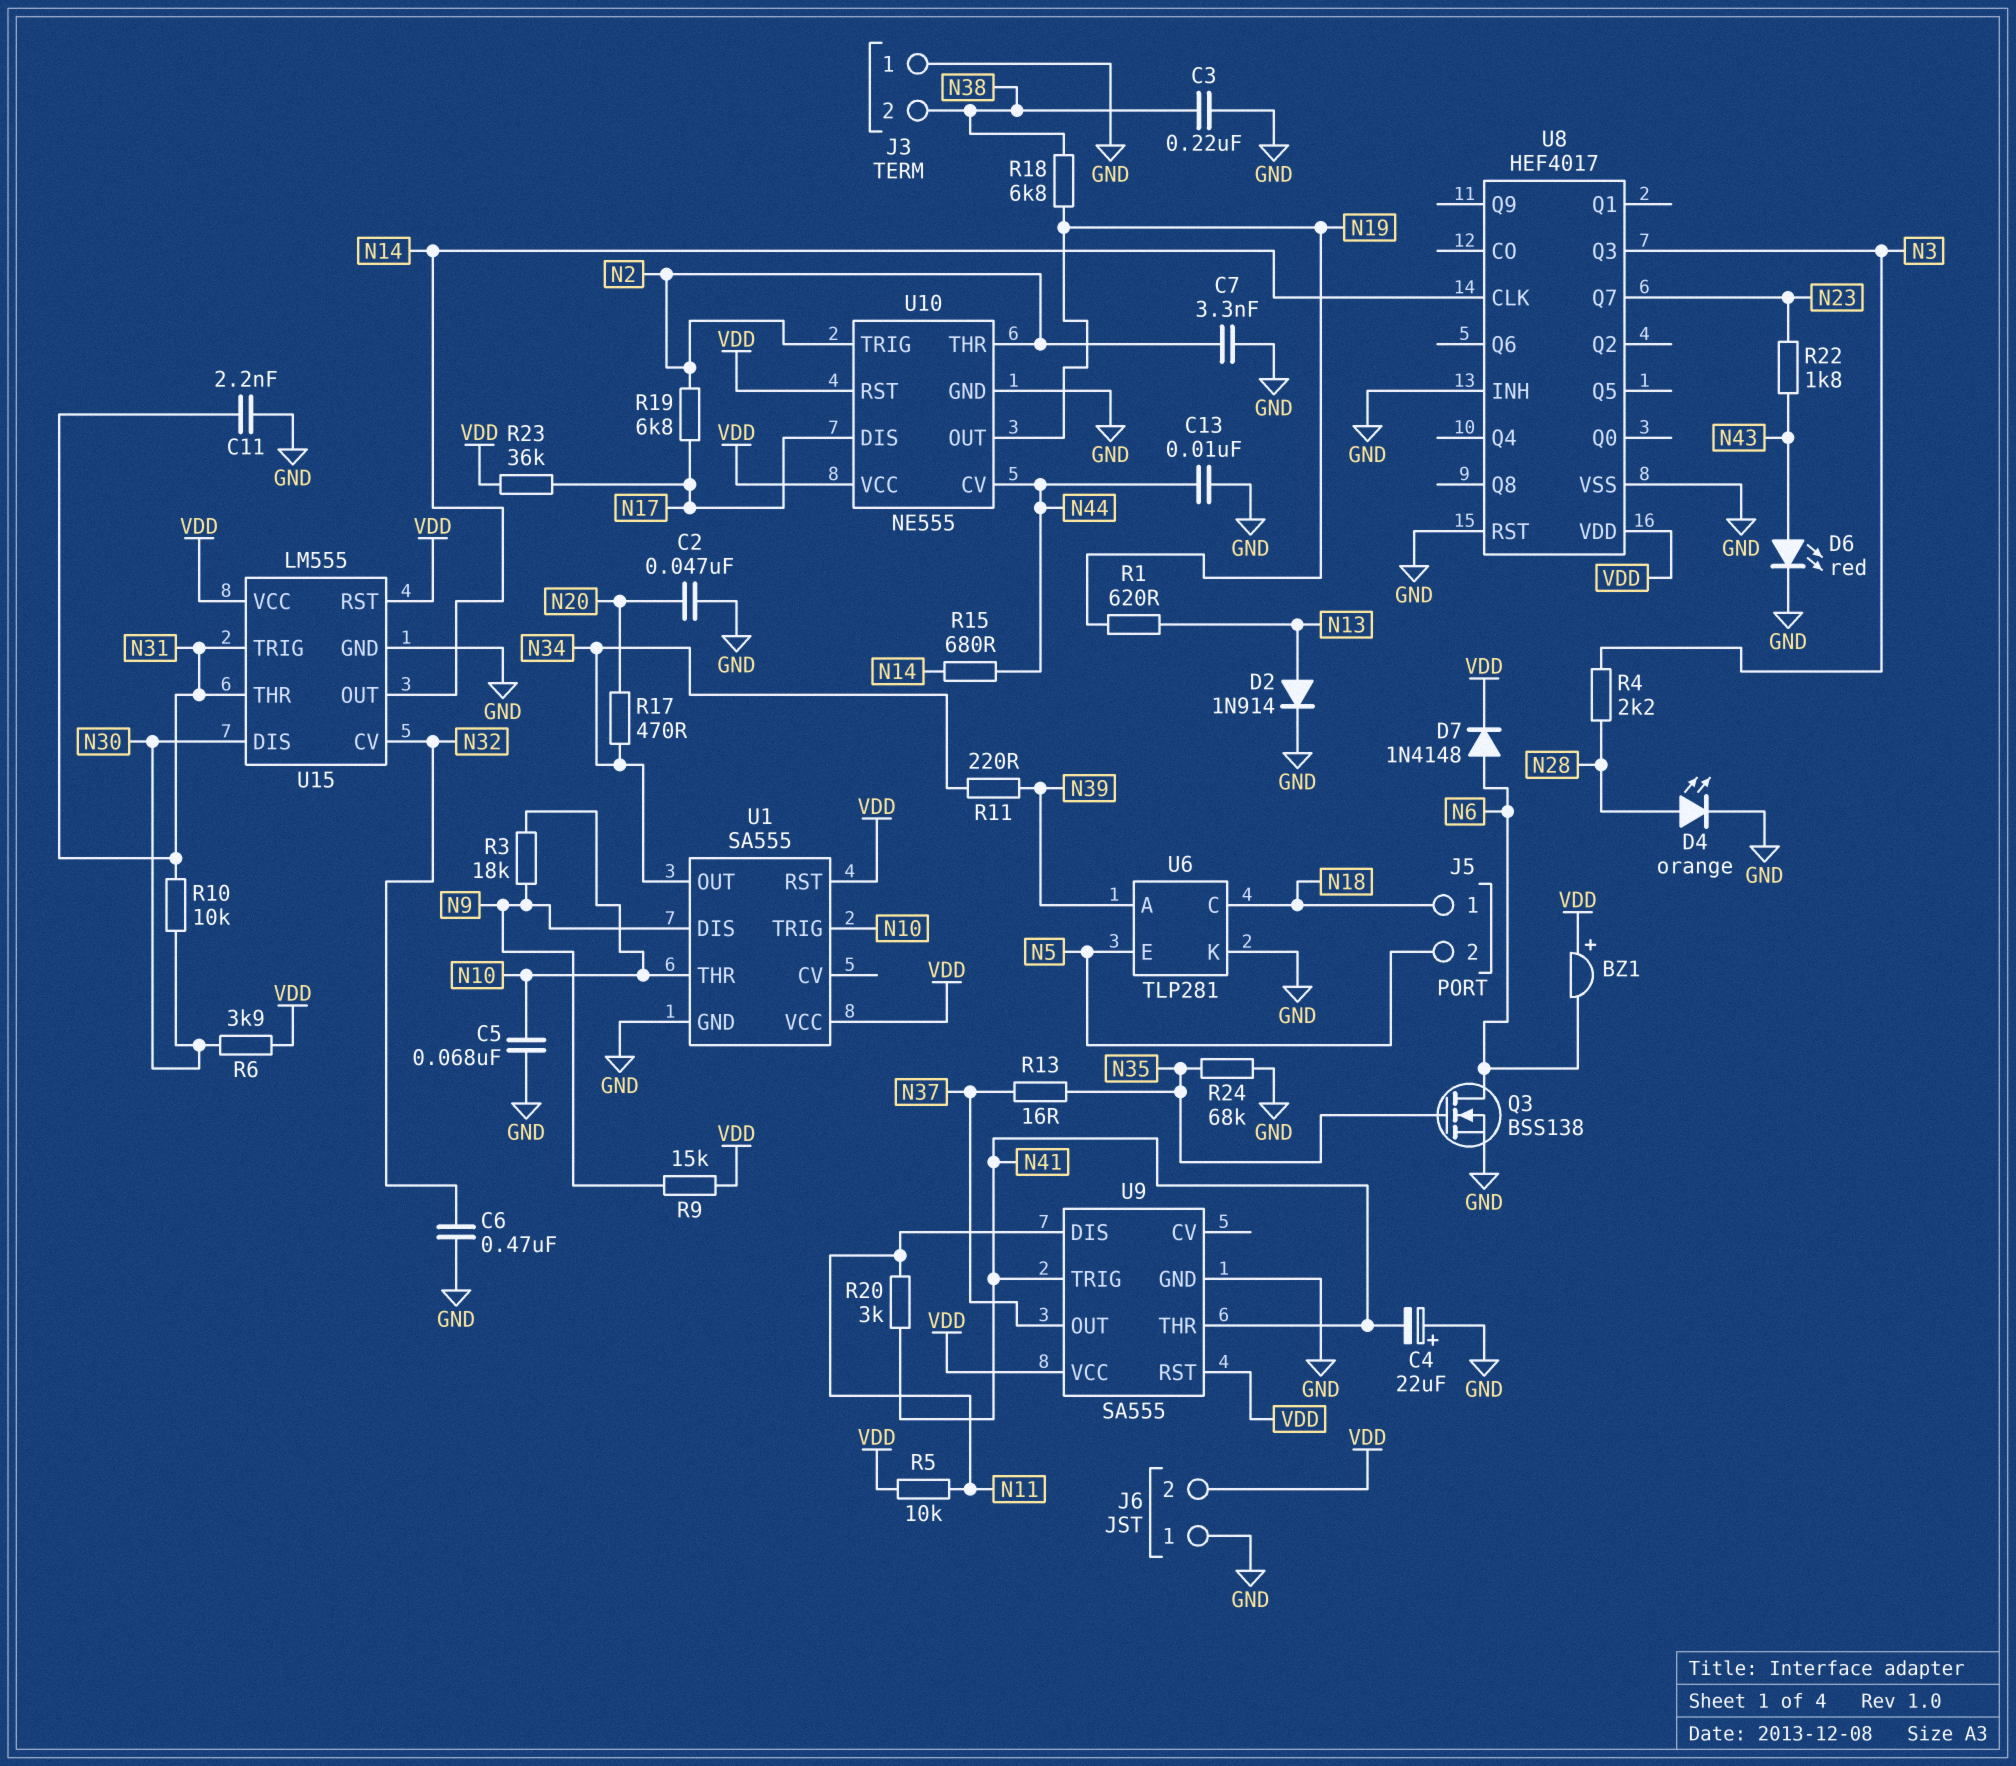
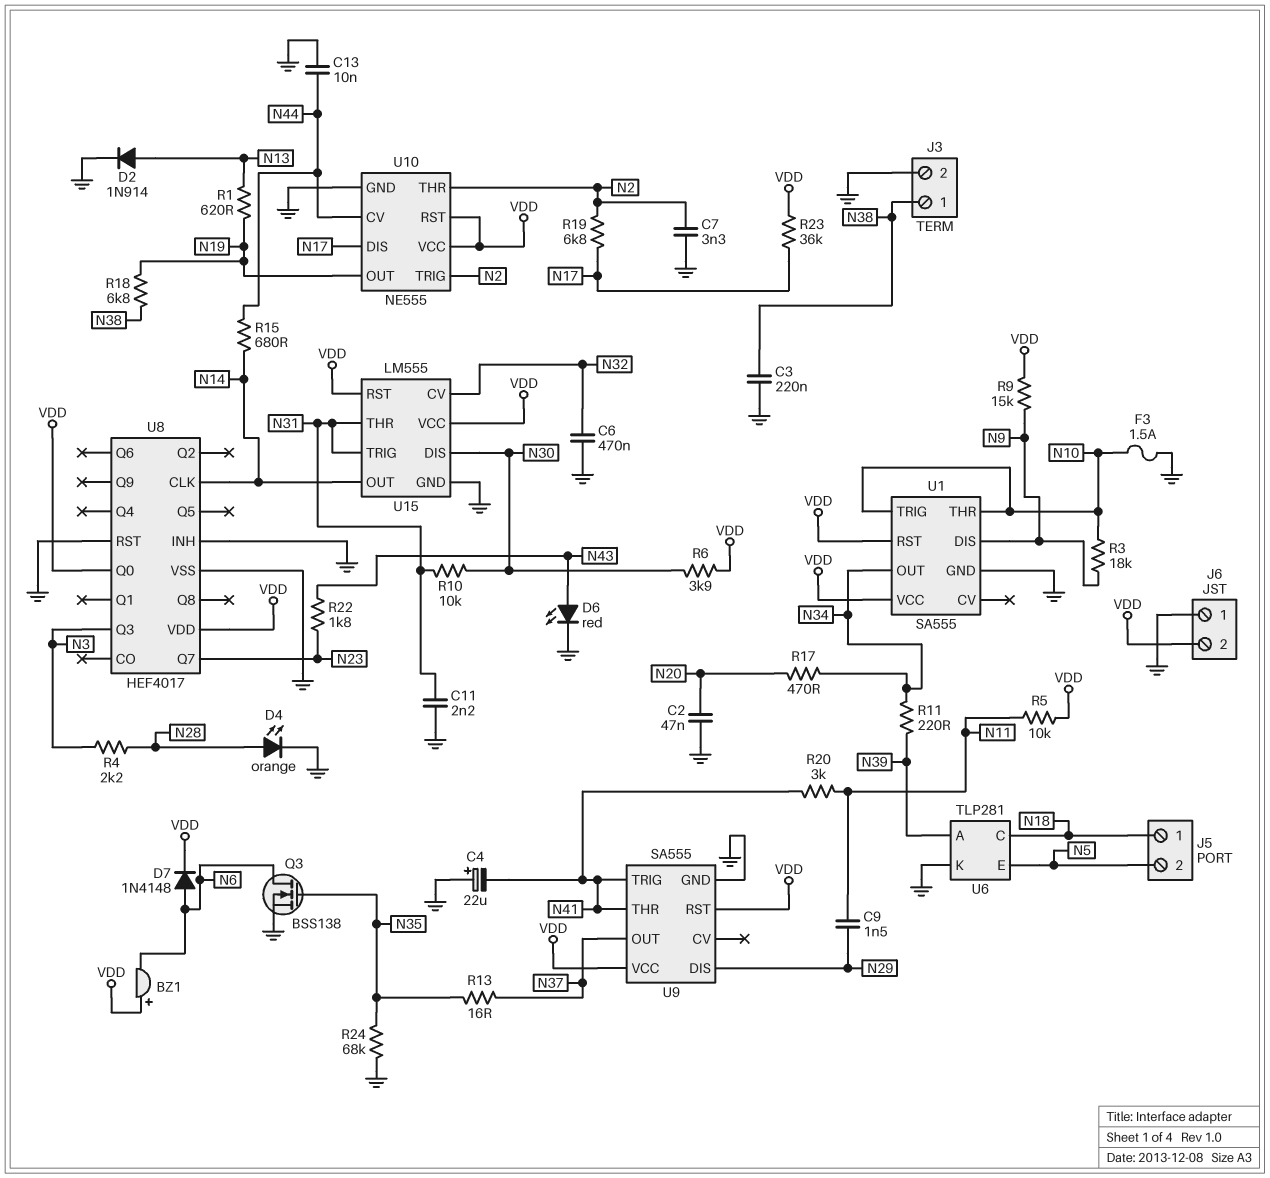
C5: 68nF (GND, N10) -> none
C9: none -> 1.5nF (N11, N29)
F3: none -> 1.5A (GND, N10)
J3 pin 1: GND -> N38
J3 pin 2: N38 -> GND
U8 pin Q0: none -> VDD
U9 pin DIS: N11 -> N29

